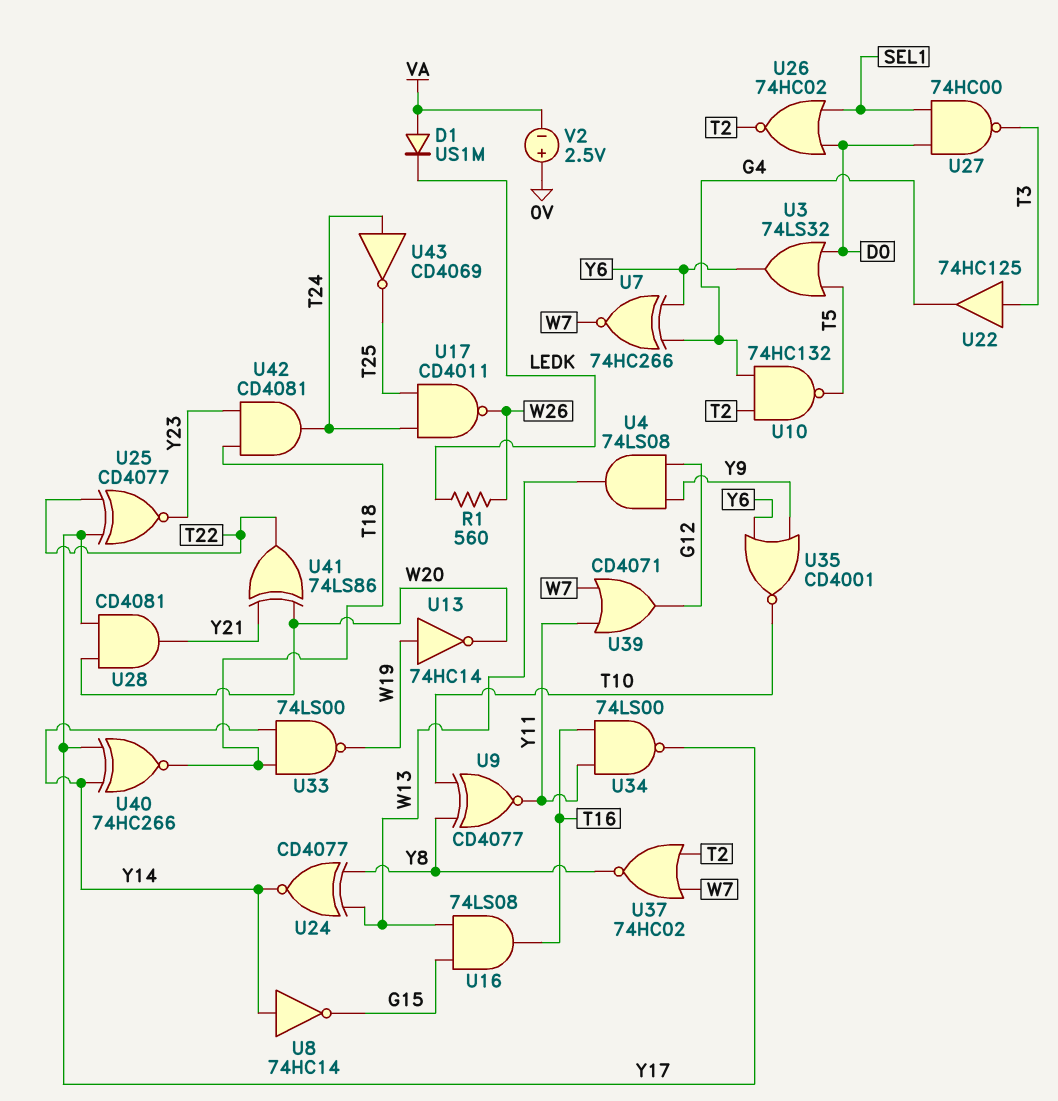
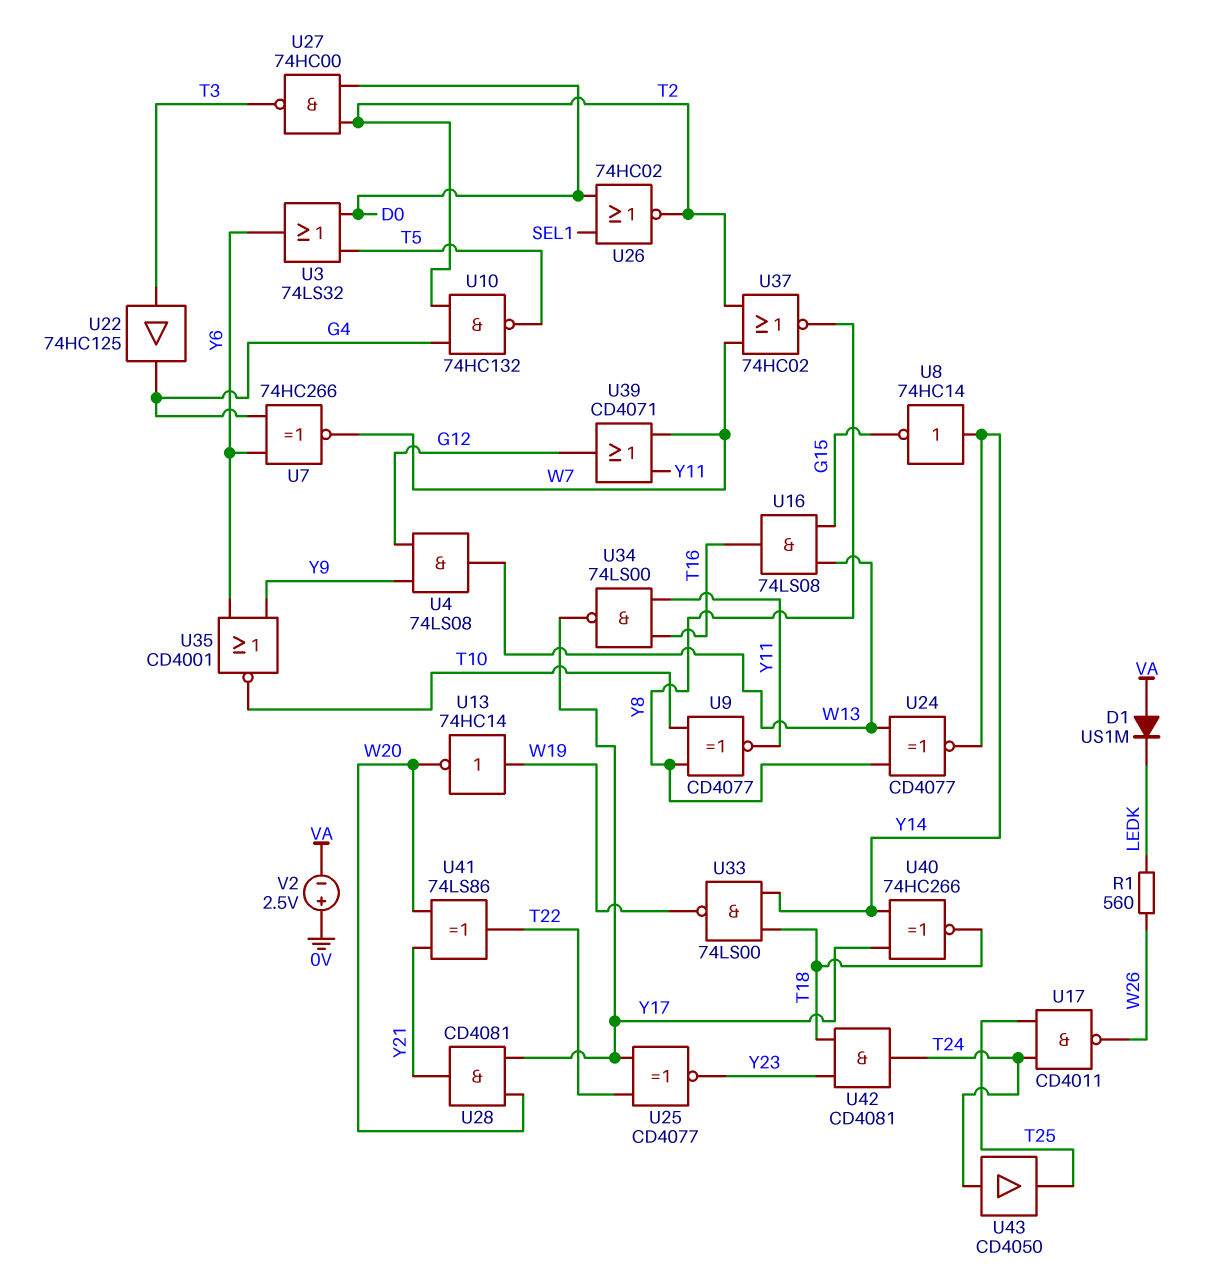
U27: NAND 74HC00 (in D0, in SEL1, out T3) -> NAND 74HC00 (in D0, in T2, out T3)
U43: NOT CD4069 (in T24, out T25) -> buffer CD4050 (in T24, out T25)

